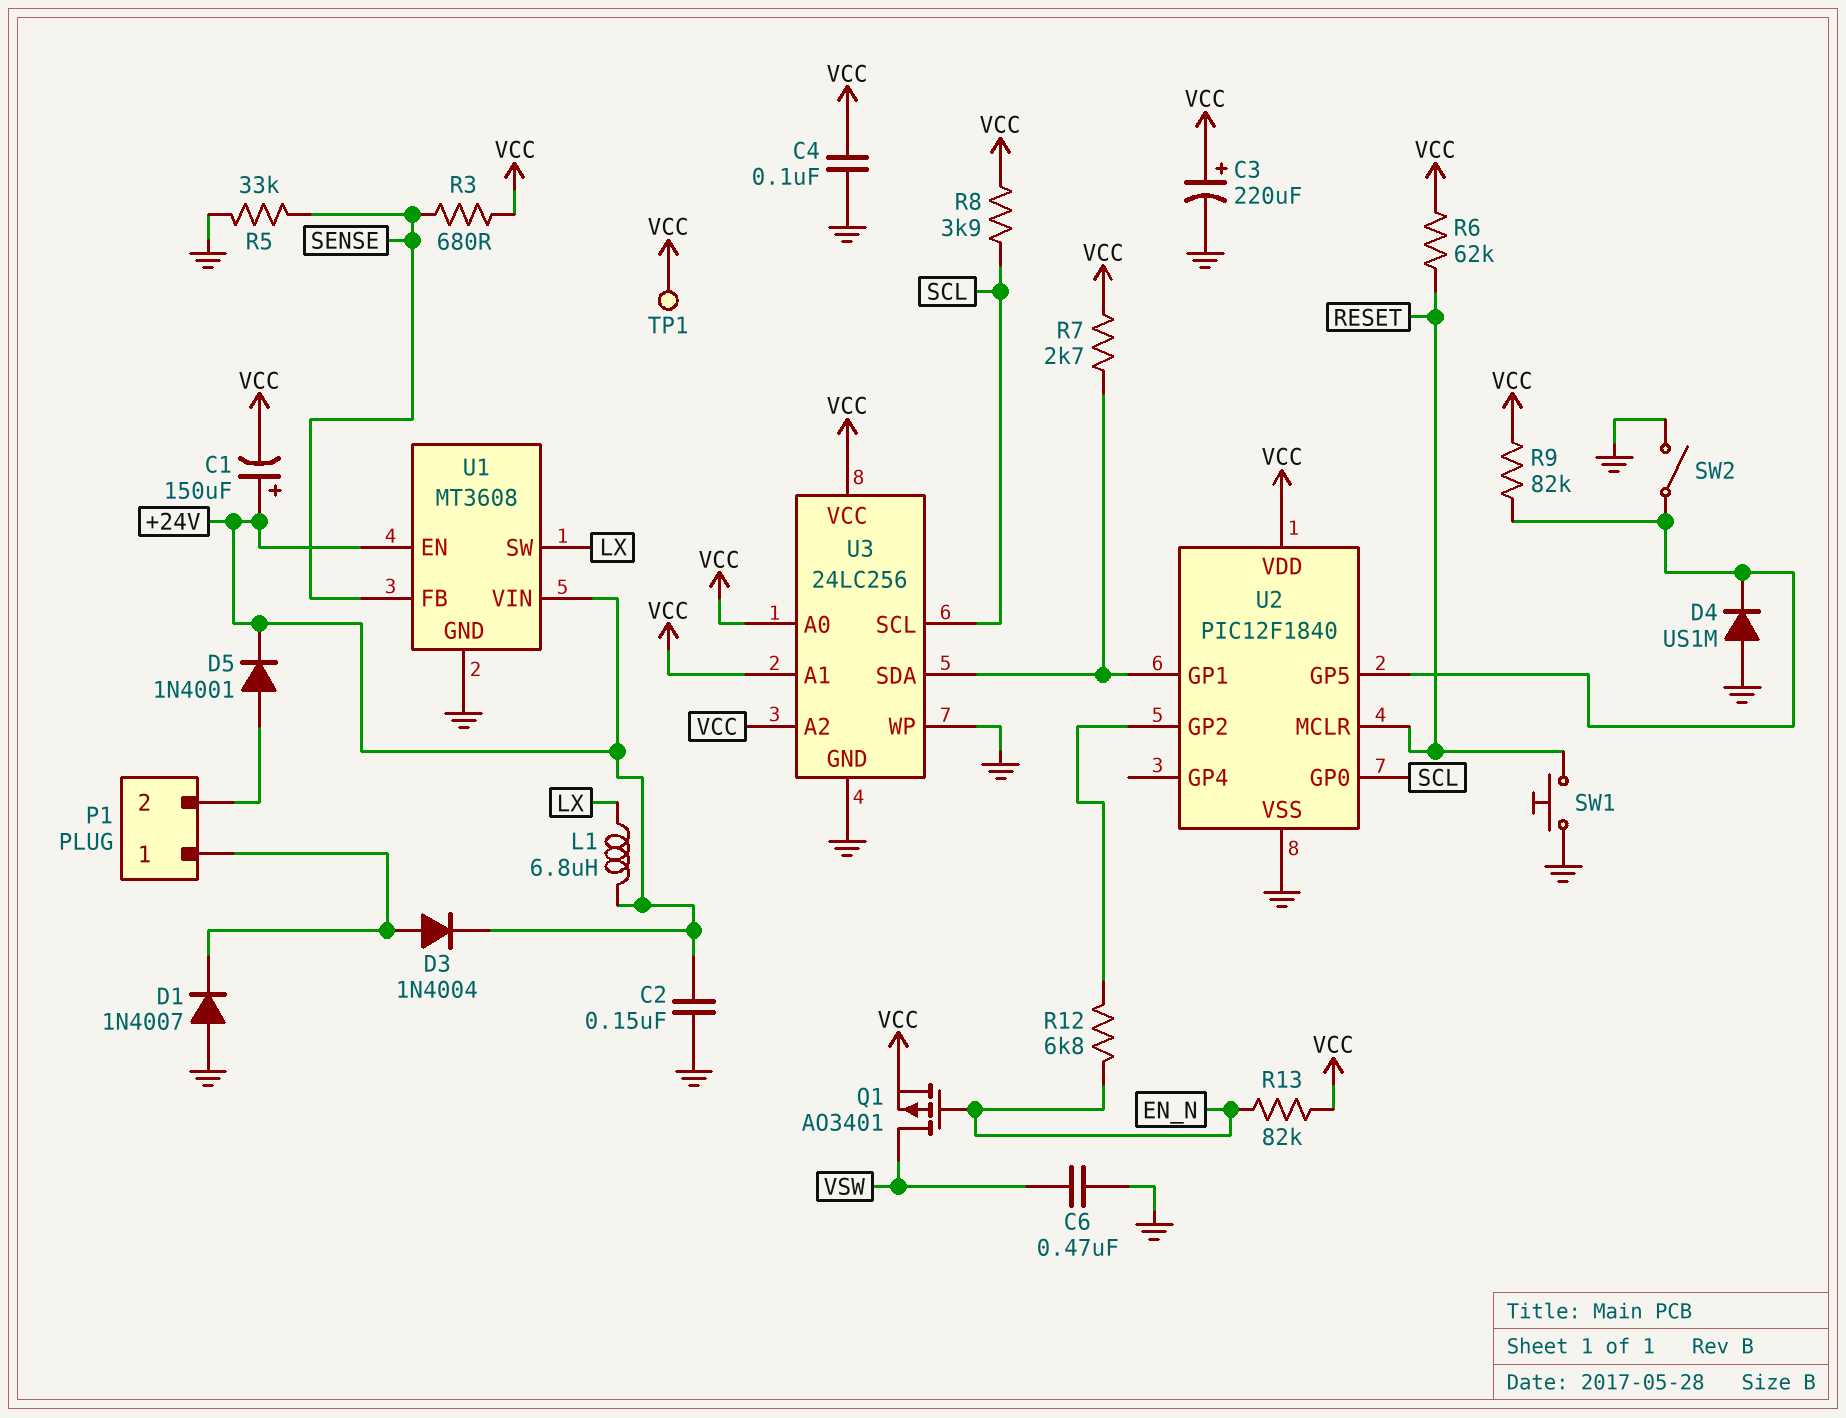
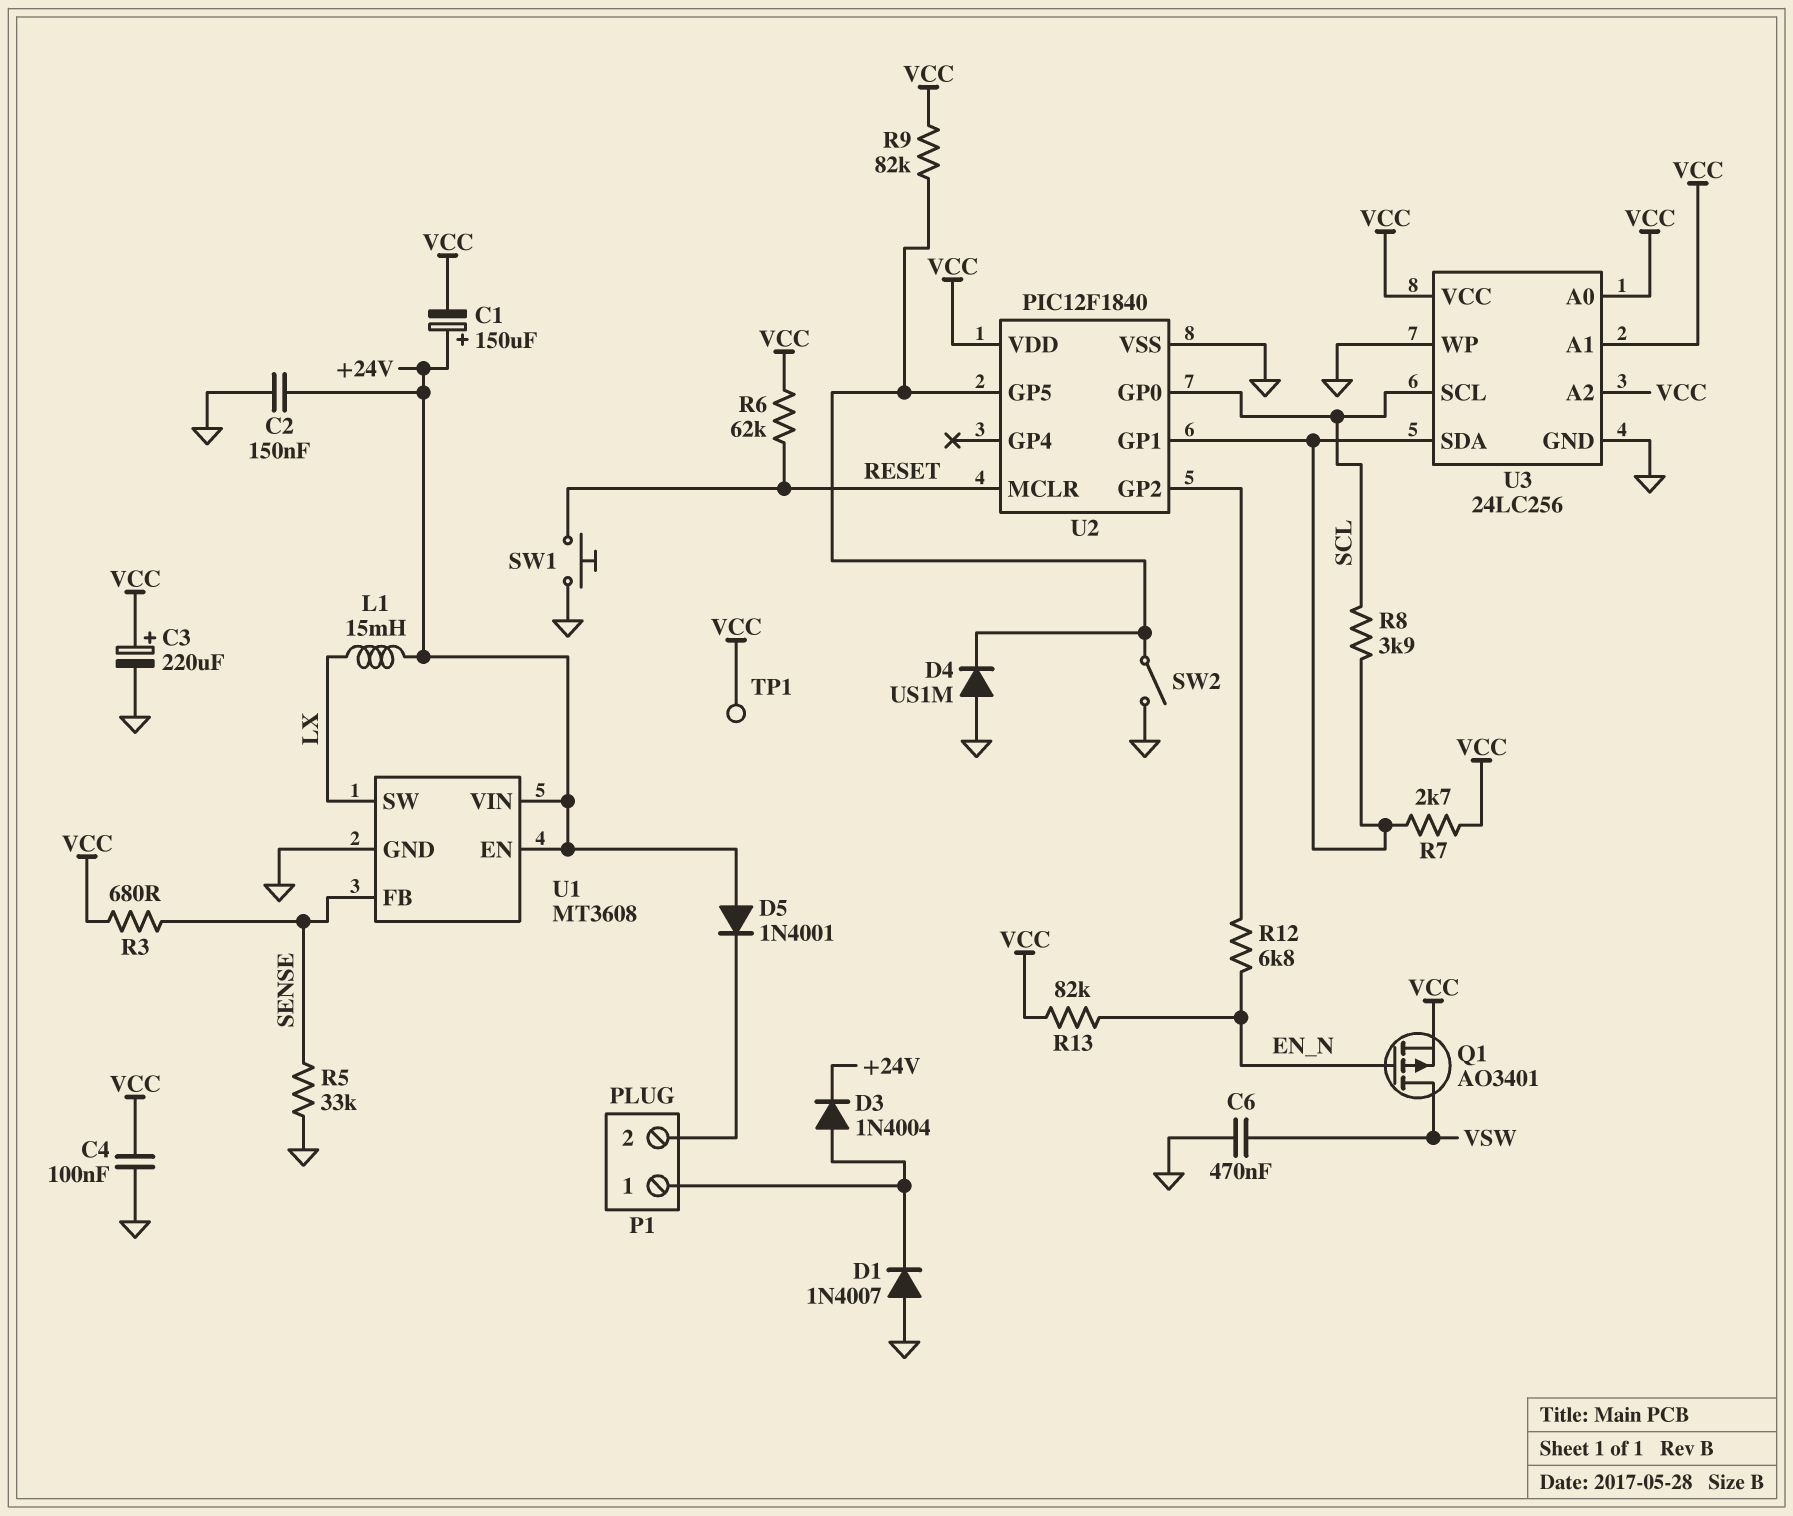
D5: diode 1N4001 (A P1/2, K +24V) -> diode 1N4001 (A +24V, K P1/2)
L1: 6.8uH (+24V, LX) -> 15mH (+24V, LX)
R8: 3.9k (SCL, VCC) -> 3.9k (SCL, U2/GP1)

